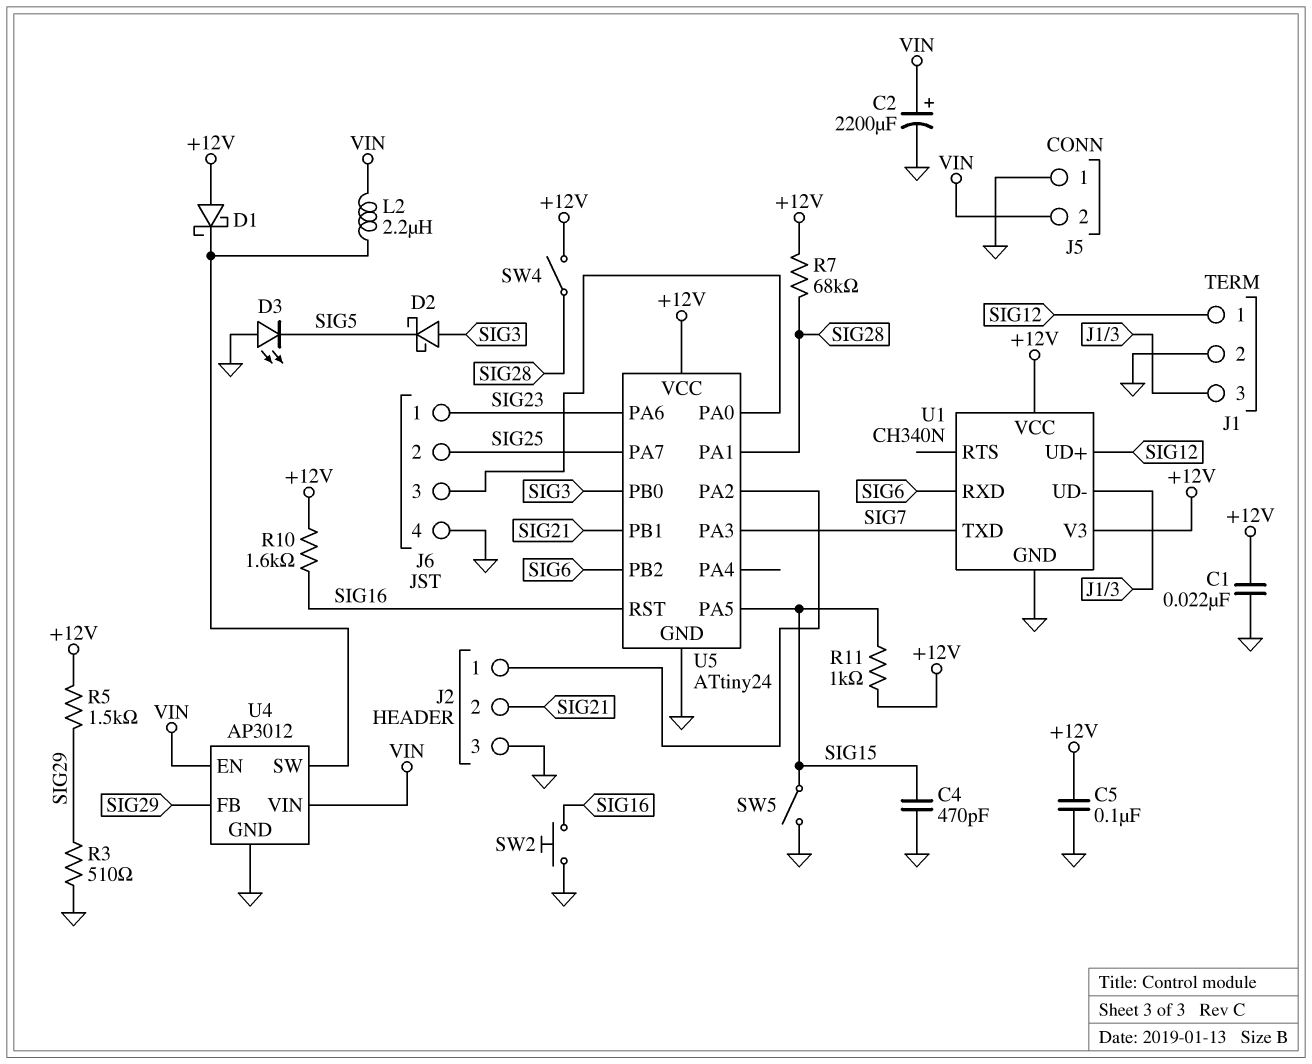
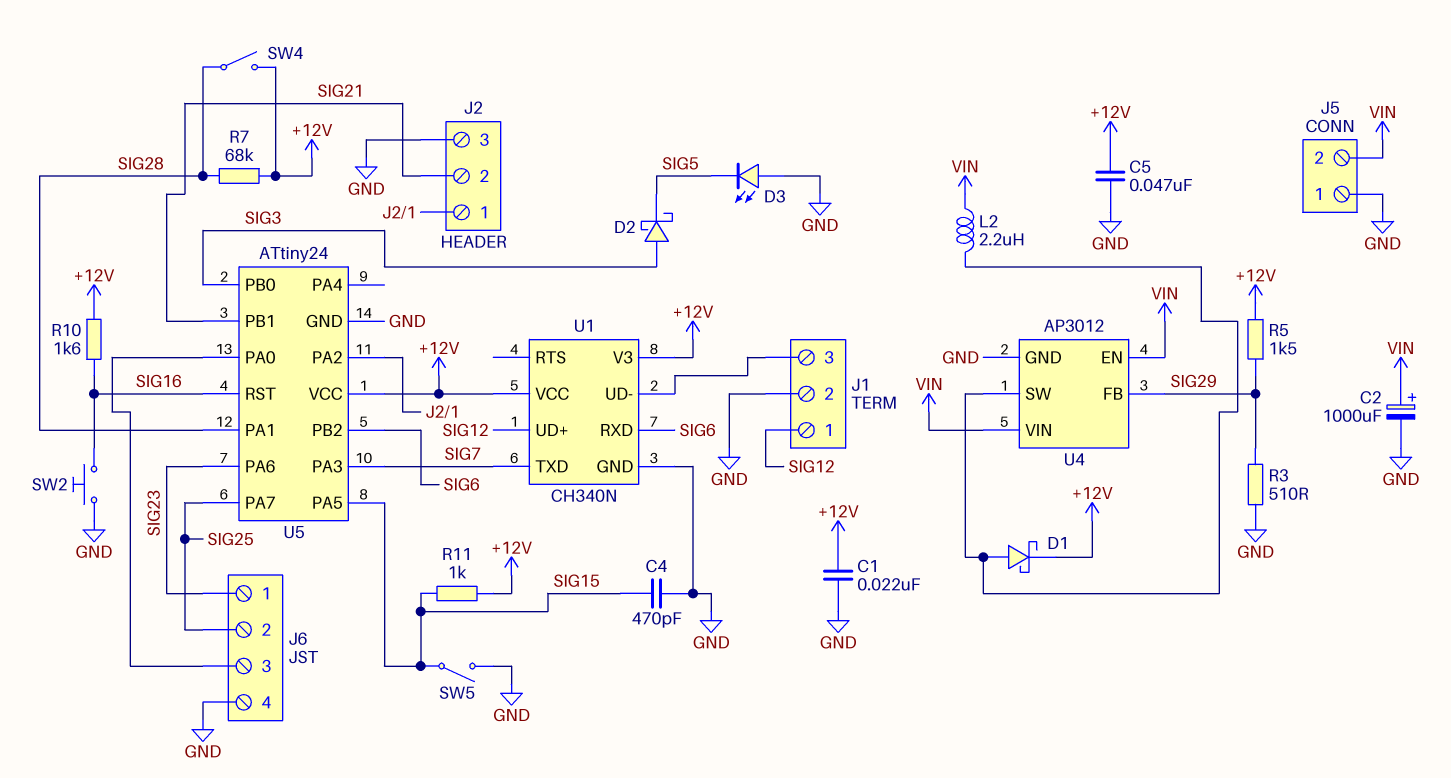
C2: 2200uF (plus VIN, minus GND) -> 1000uF (plus VIN, minus GND)
C5: 100nF (+12V, GND) -> 47nF (+12V, GND)
D1: schottky (A +12V, K U4/SW) -> schottky (A U4/SW, K +12V)

